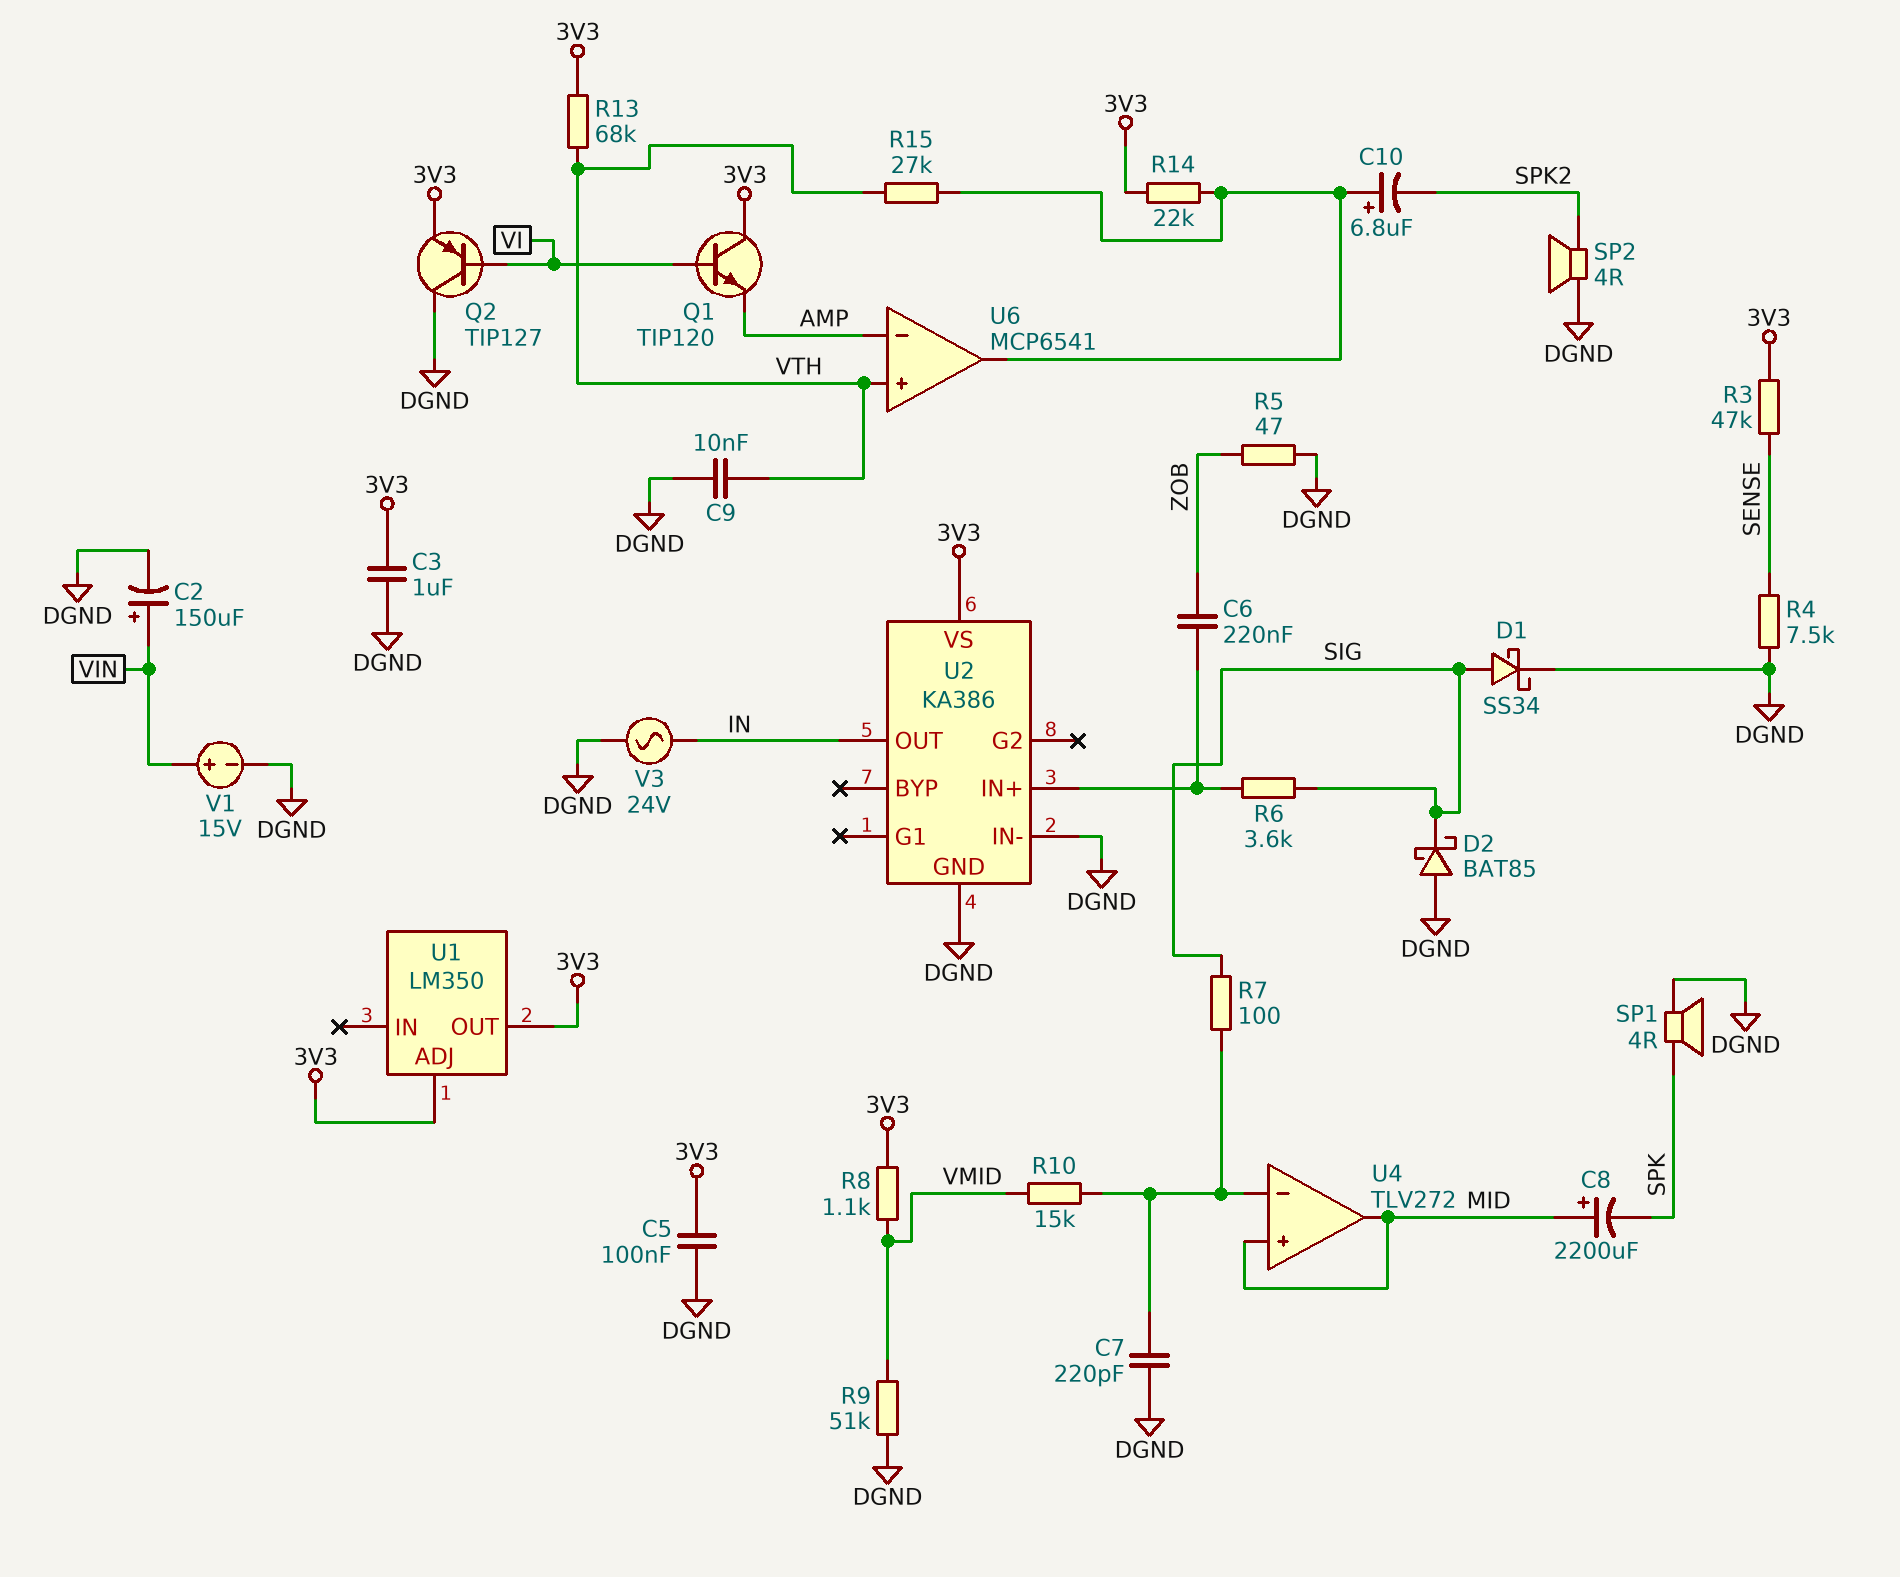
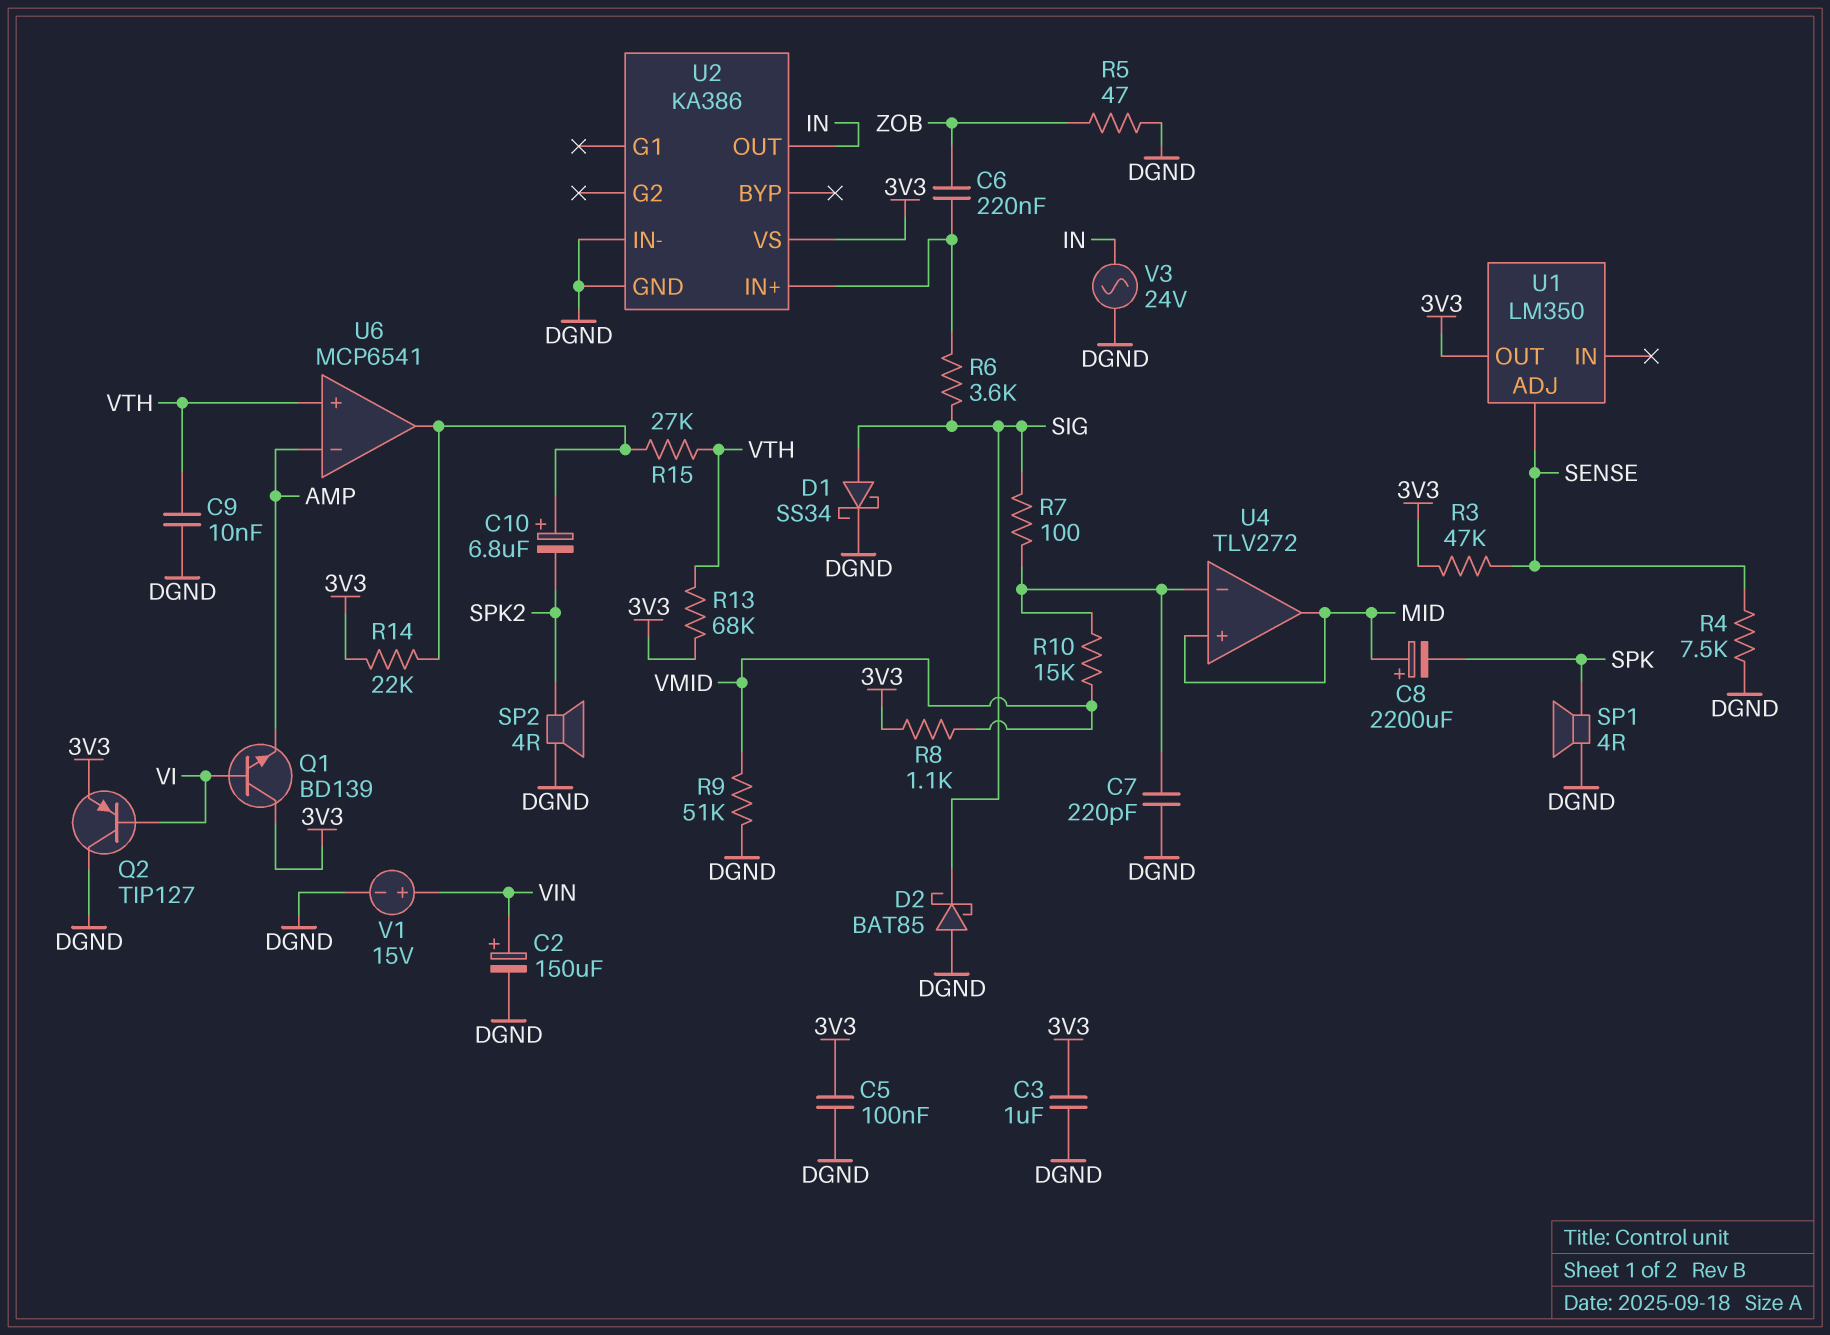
Q1: NPN TIP120 (B VI, C 3V3, E AMP) -> NPN BD139 (B VI, C 3V3, E AMP)
U1 pin ADJ: 3V3 -> SENSE

